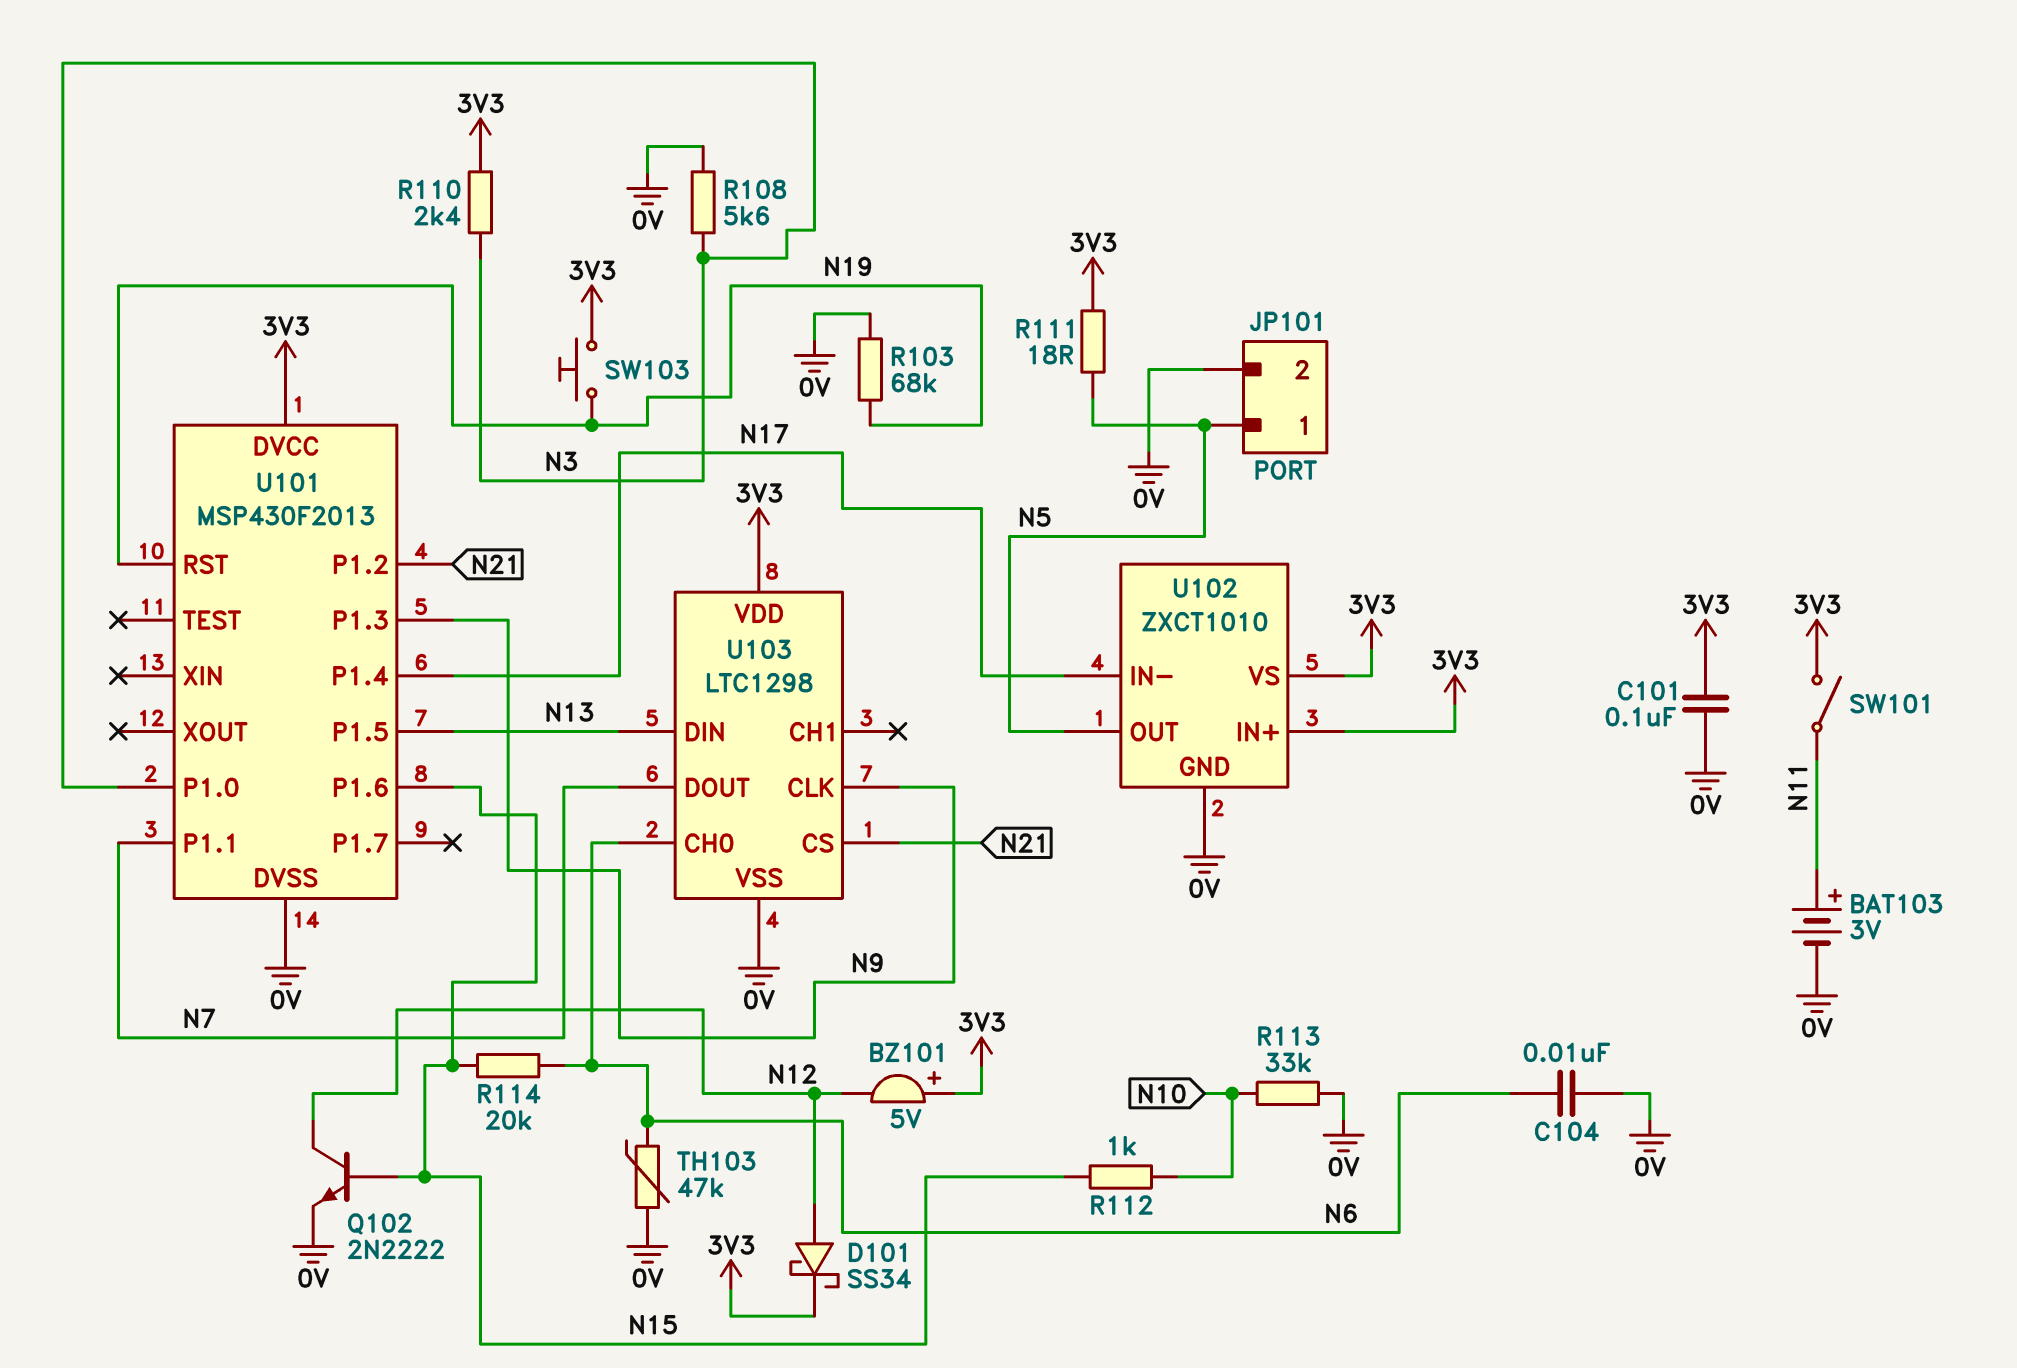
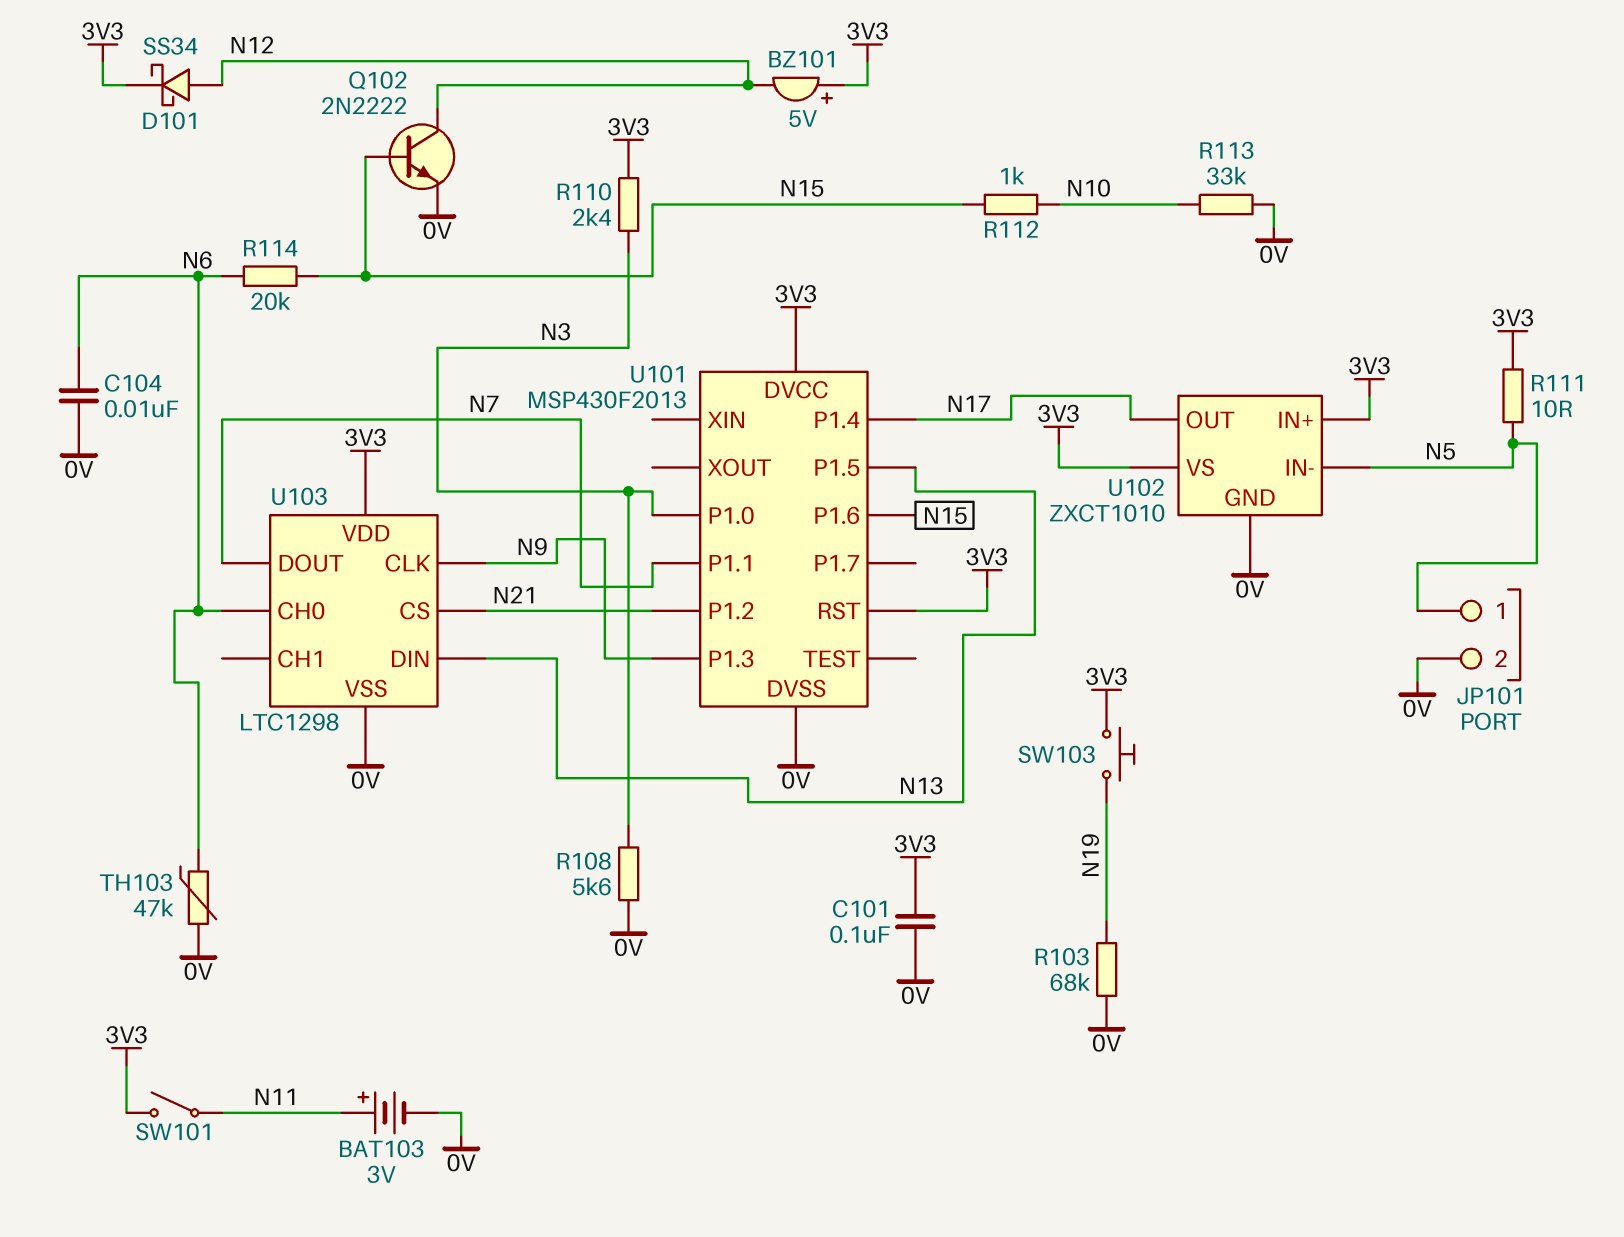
R111: 18 (3V3, N5) -> 10 (3V3, N5)
U101 pin RST: N19 -> 3V3
U102 pin IN-: N17 -> N5
U102 pin OUT: N5 -> N17

